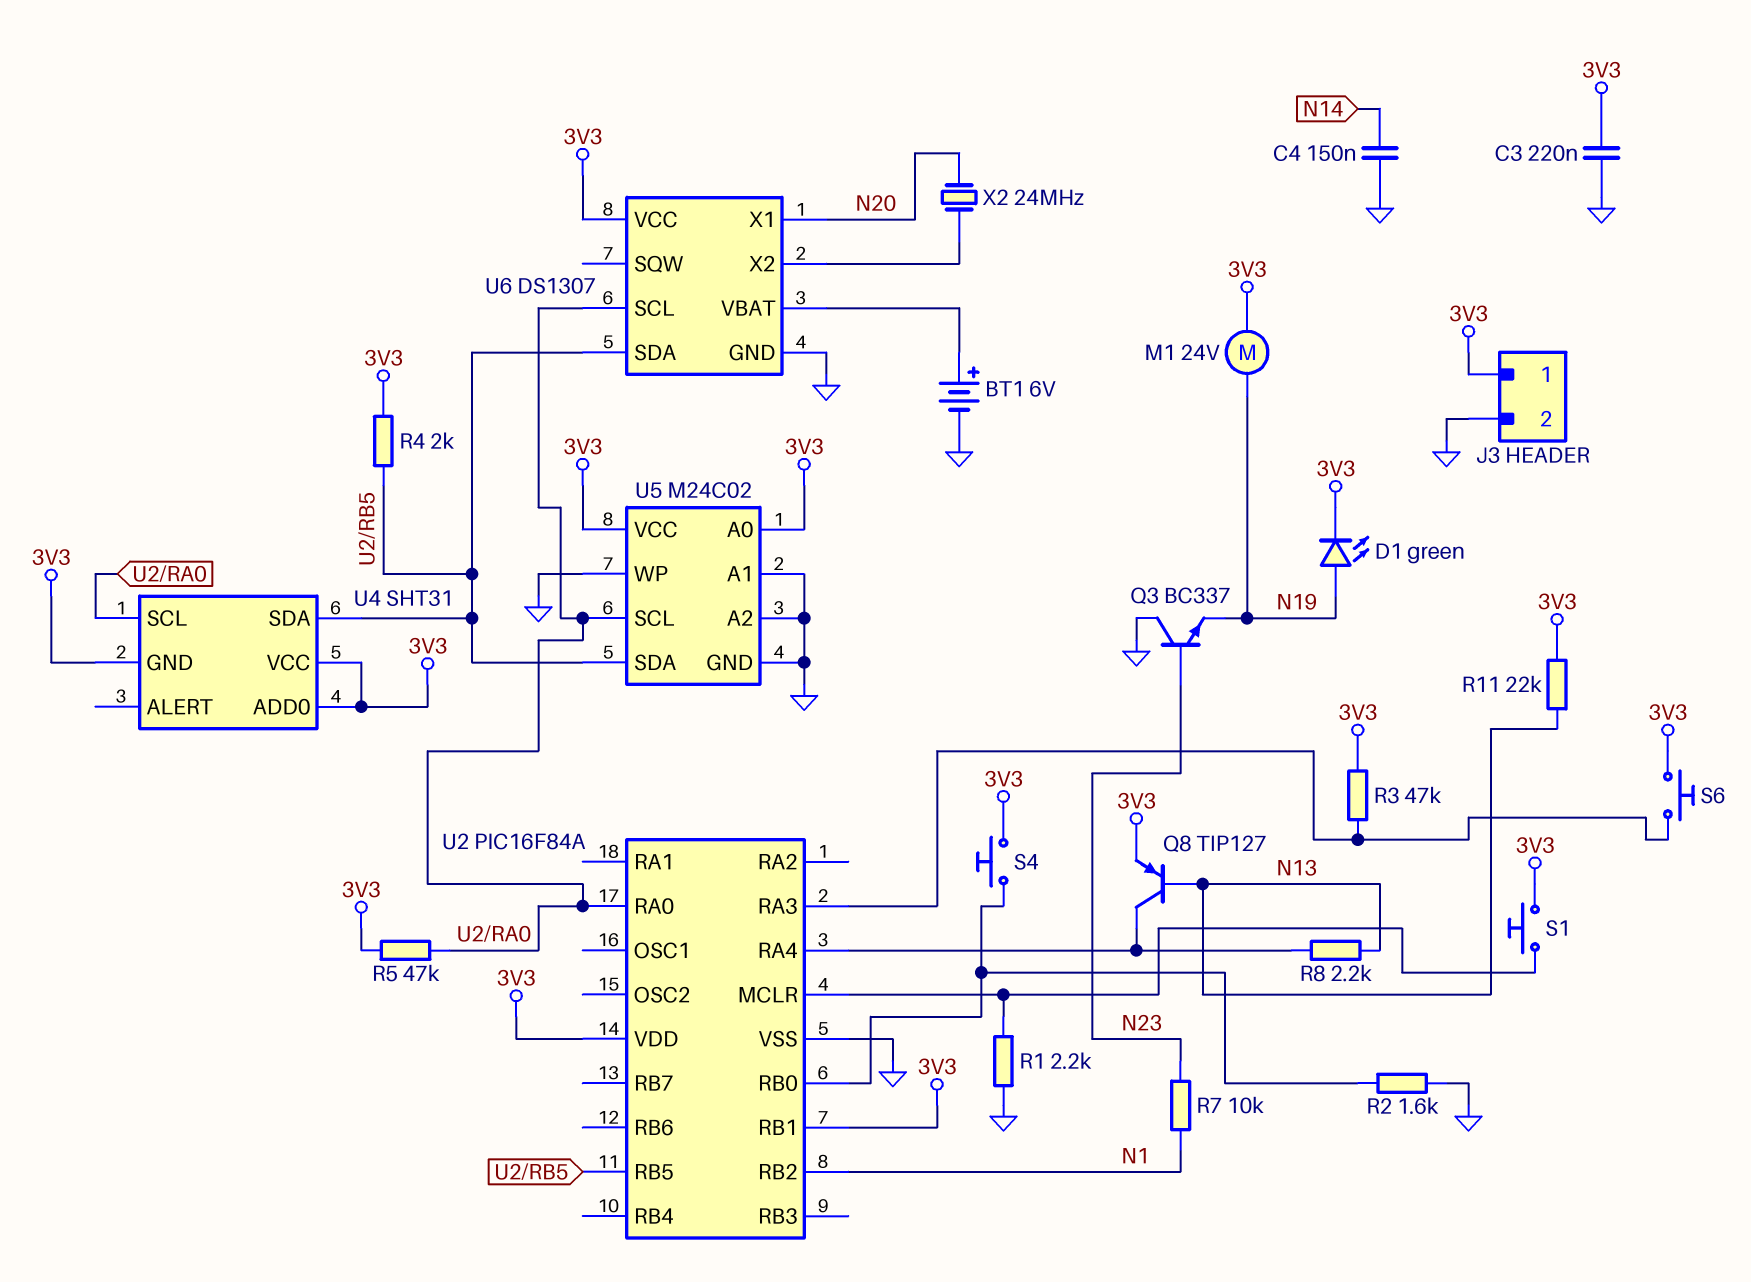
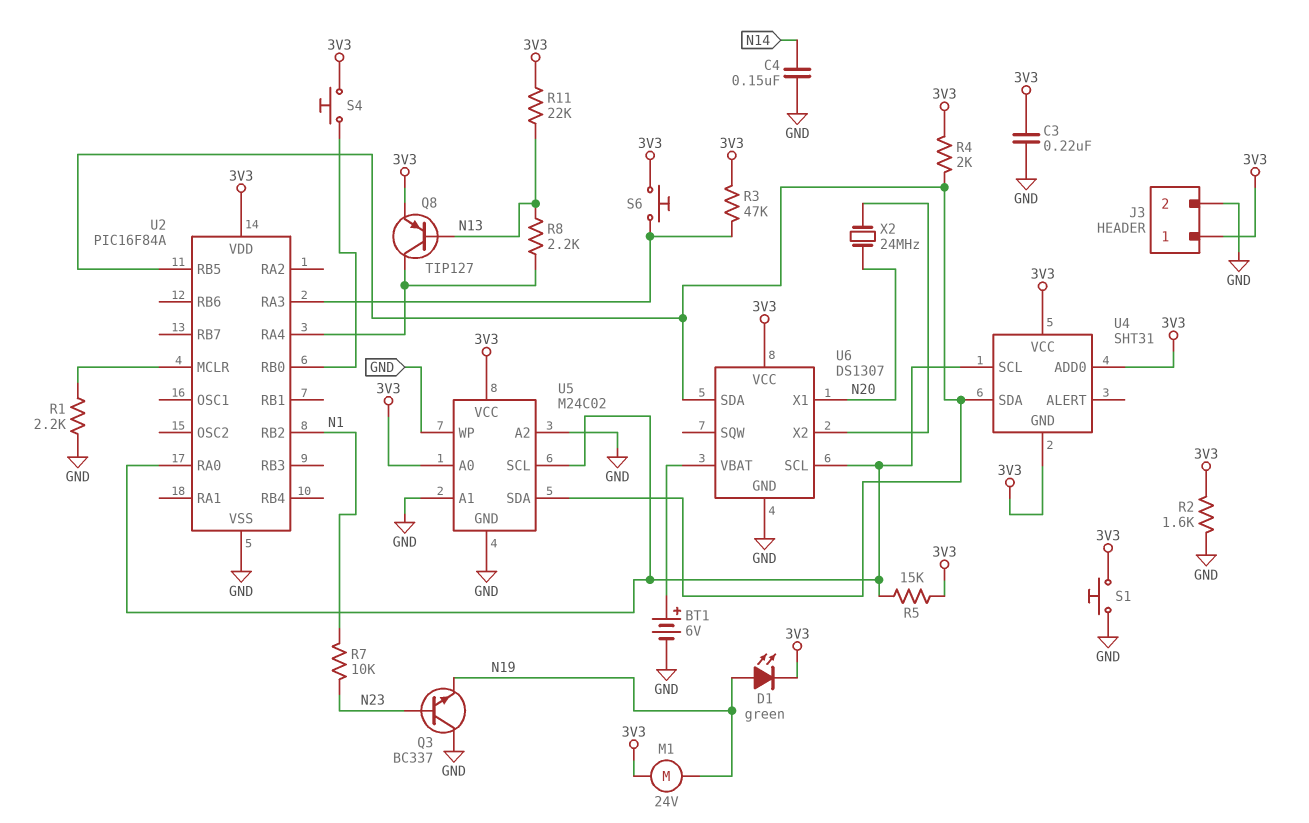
R2: 1.6k (GND, U2/RB0) -> 1.6k (3V3, GND)
R5: 47k (3V3, U2/RA0) -> 15k (3V3, U2/RA0)
S1: button (3V3, U2/MCLR) -> button (3V3, GND)
U2 pin RB1: 3V3 -> none

